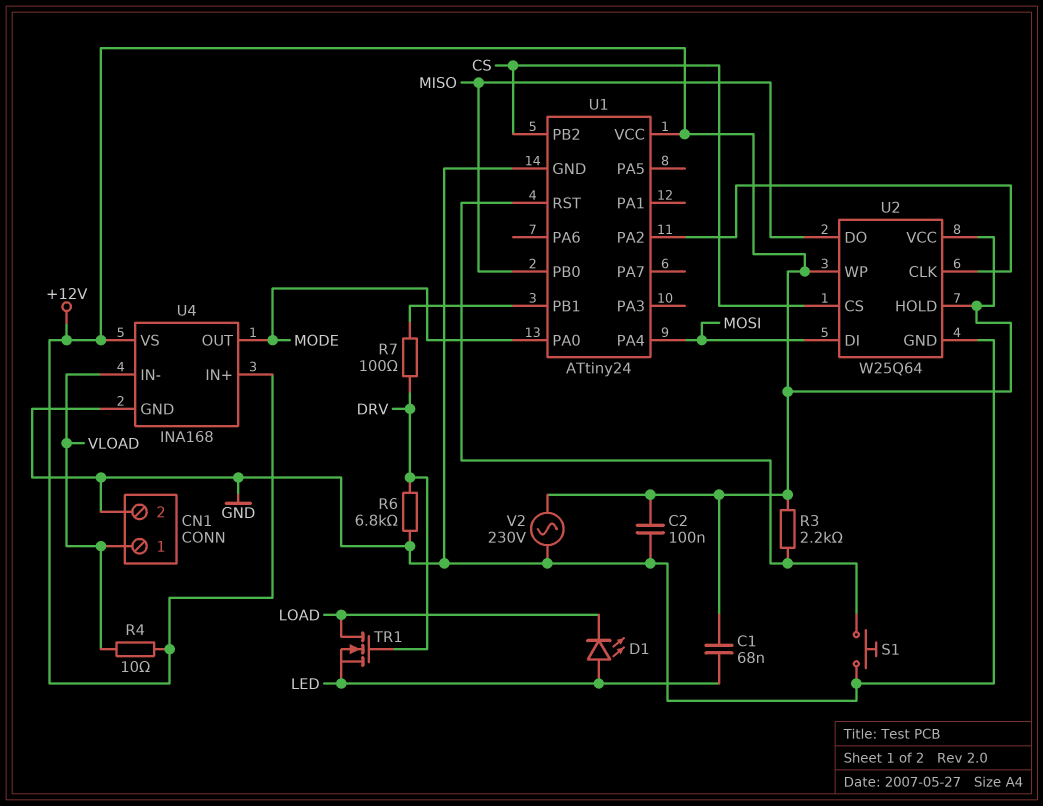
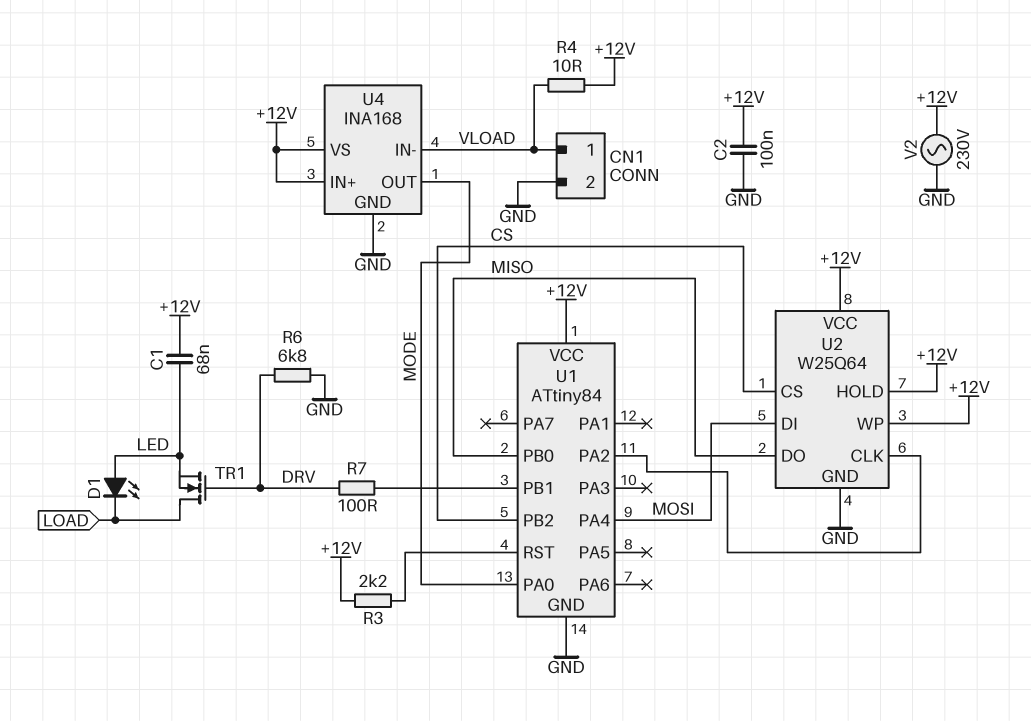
S1: button (GND, U1/RST) -> none
U1: ATtiny24 -> ATtiny84

